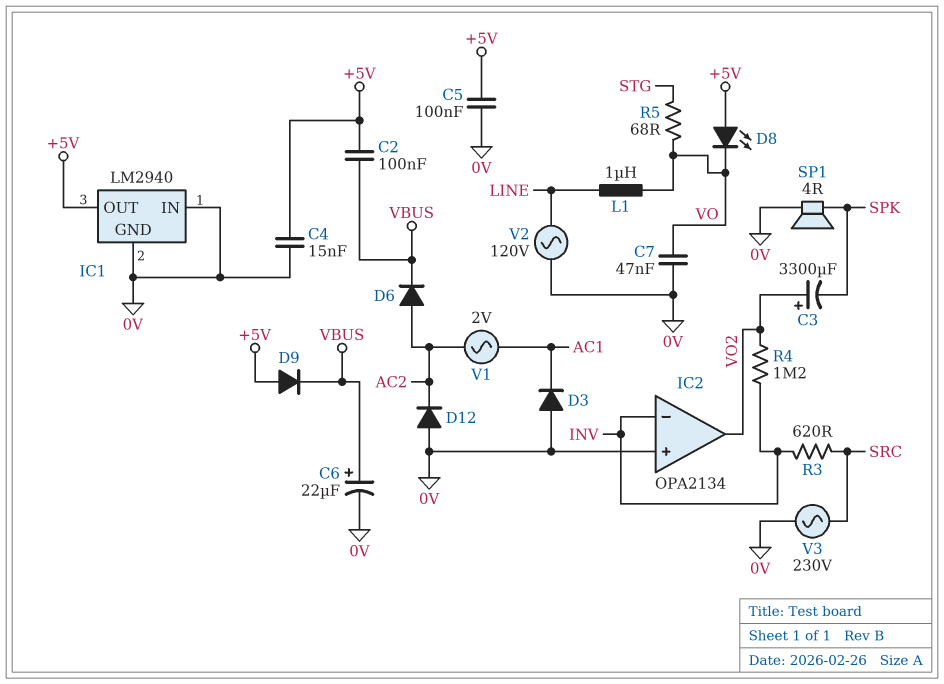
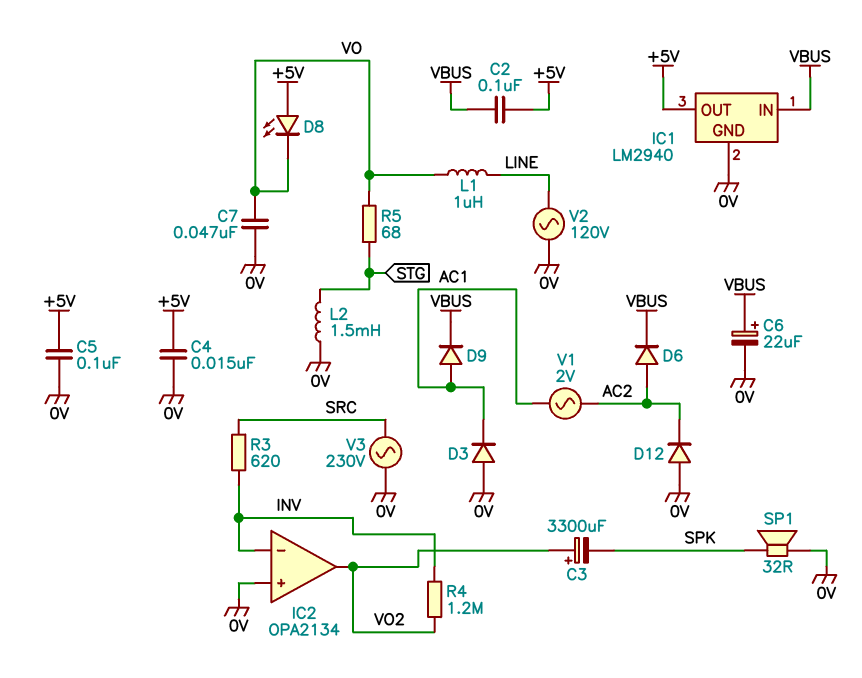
D9: diode (A +5V, K VBUS) -> diode (A AC1, K VBUS)
IC1 pin IN: 0V -> VBUS
L2: none -> 1.5mH (0V, STG)
SP1: speaker 4R (0V, SPK) -> speaker 32R (0V, SPK)

